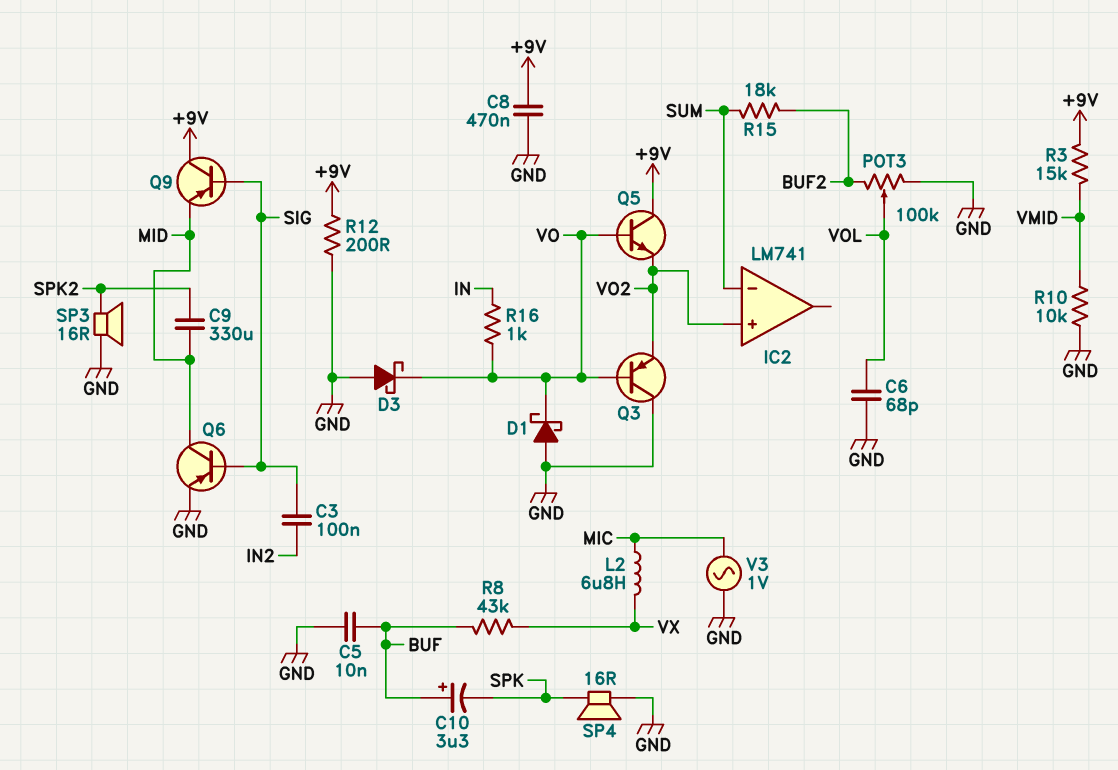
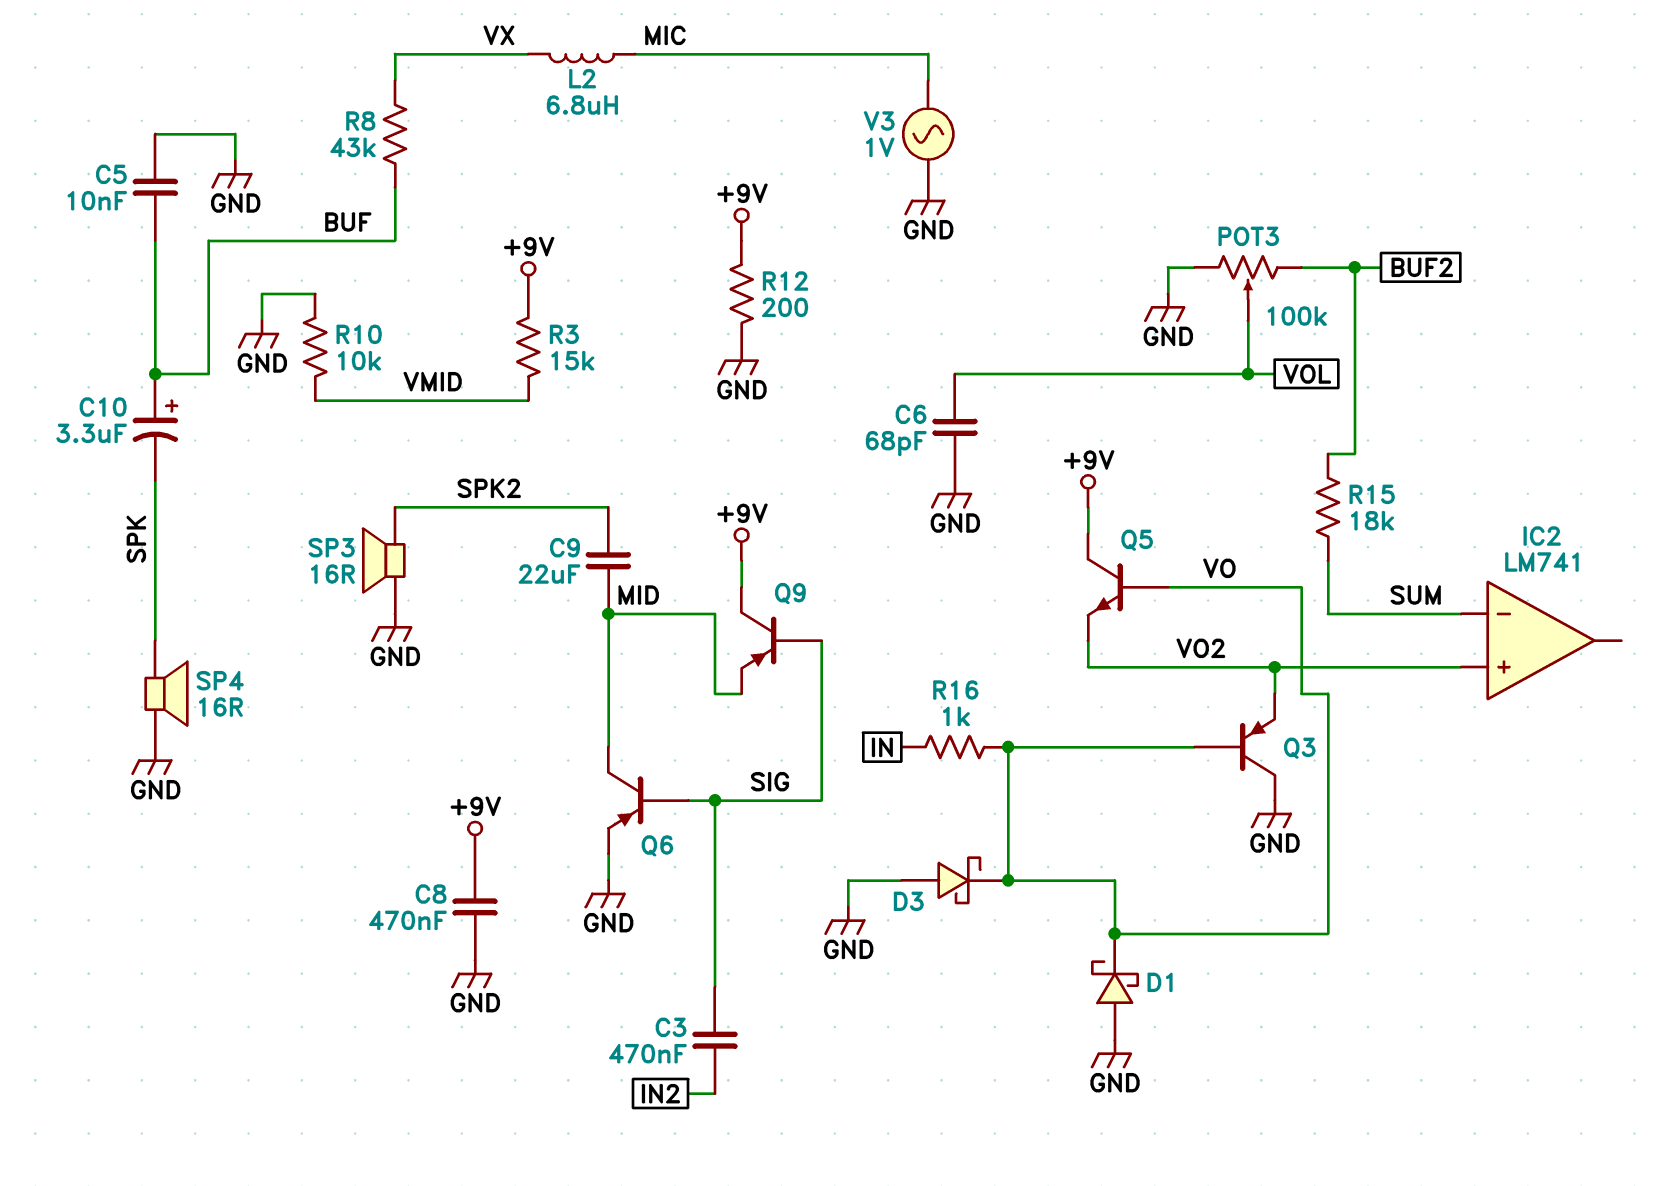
C3: 100nF (IN2, SIG) -> 470nF (IN2, SIG)
C9: 330uF (MID, SPK2) -> 22uF (MID, SPK2)

